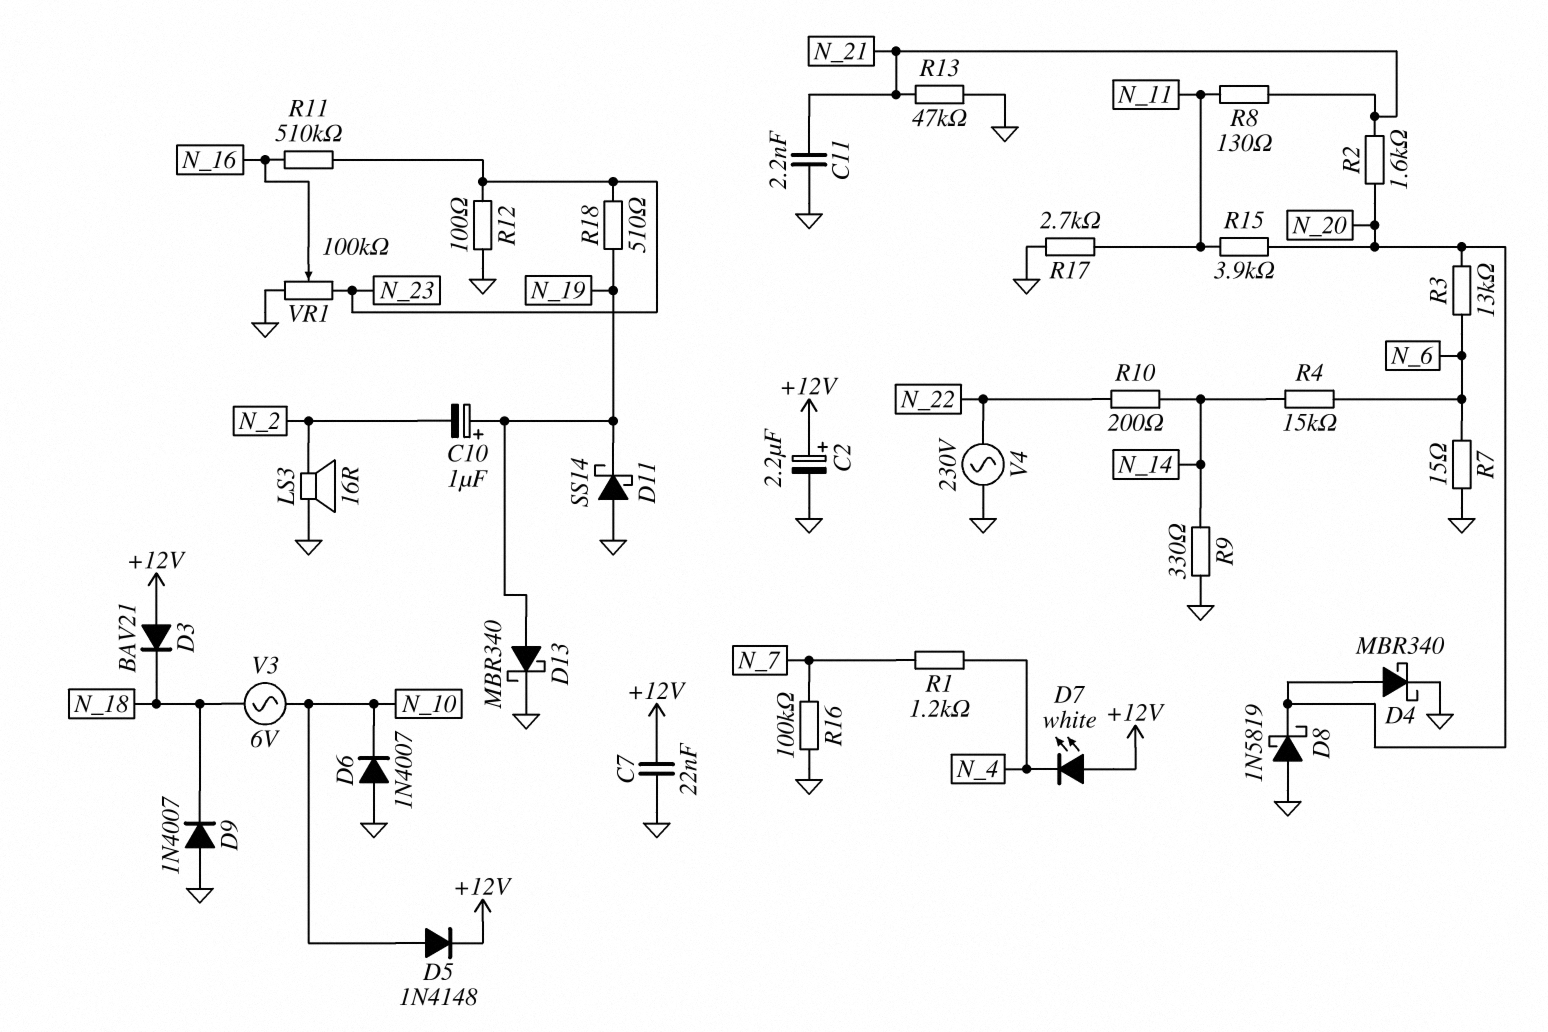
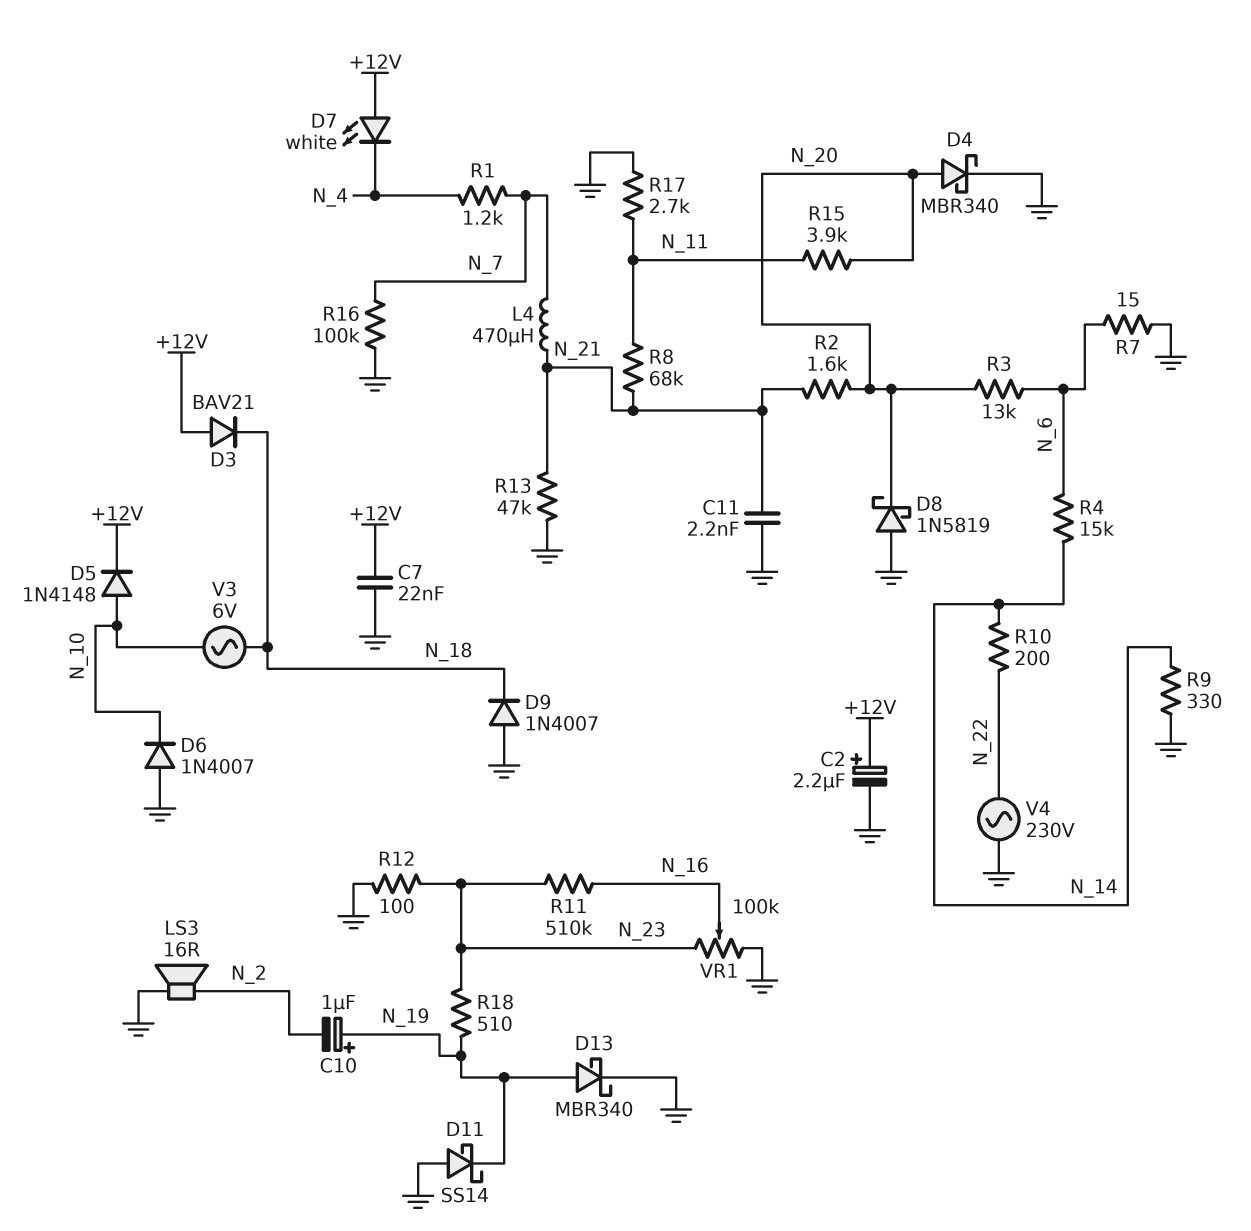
L4: none -> 470uH (N_7, N_21)
R8: 130 (N_11, N_21) -> 68k (N_11, N_21)

